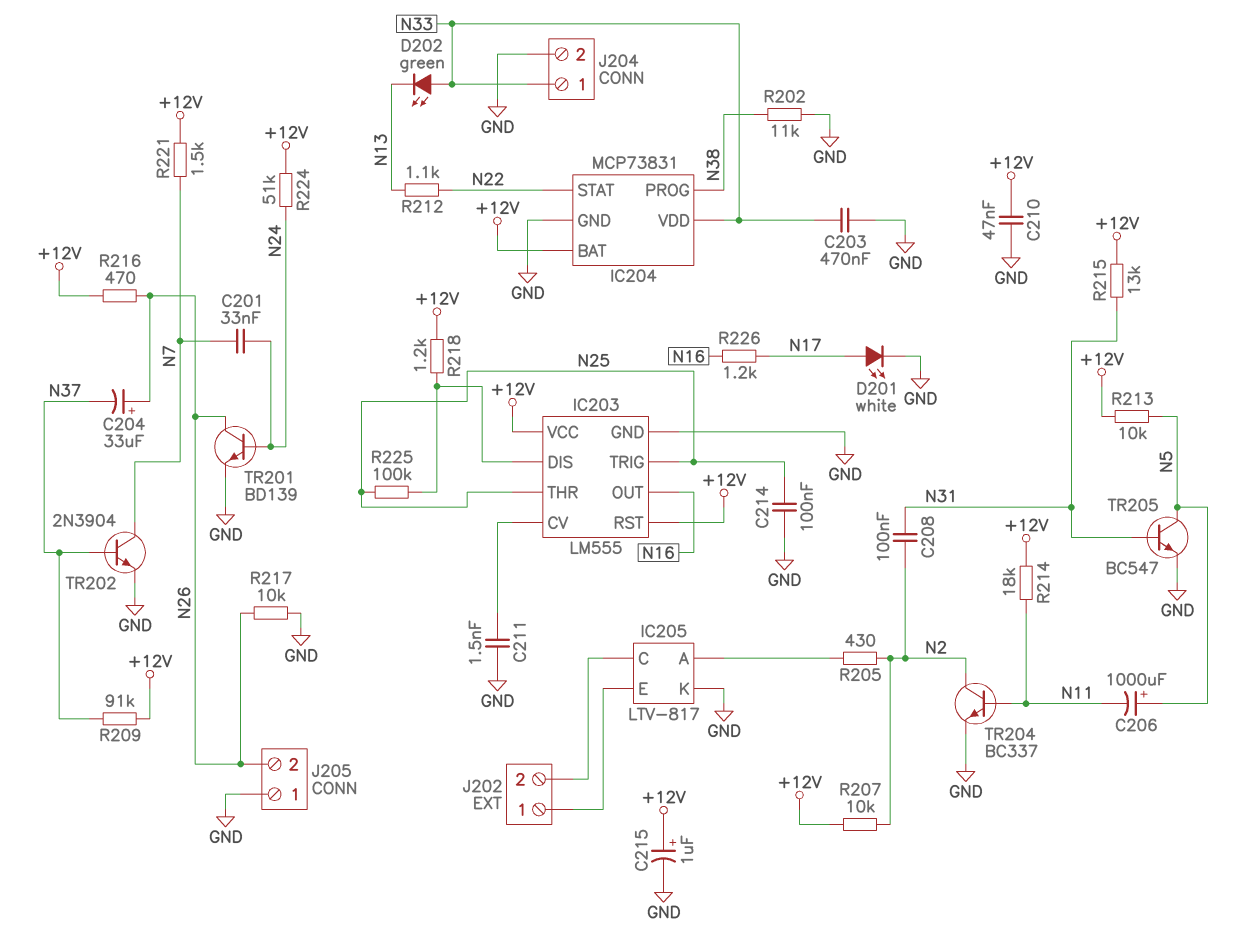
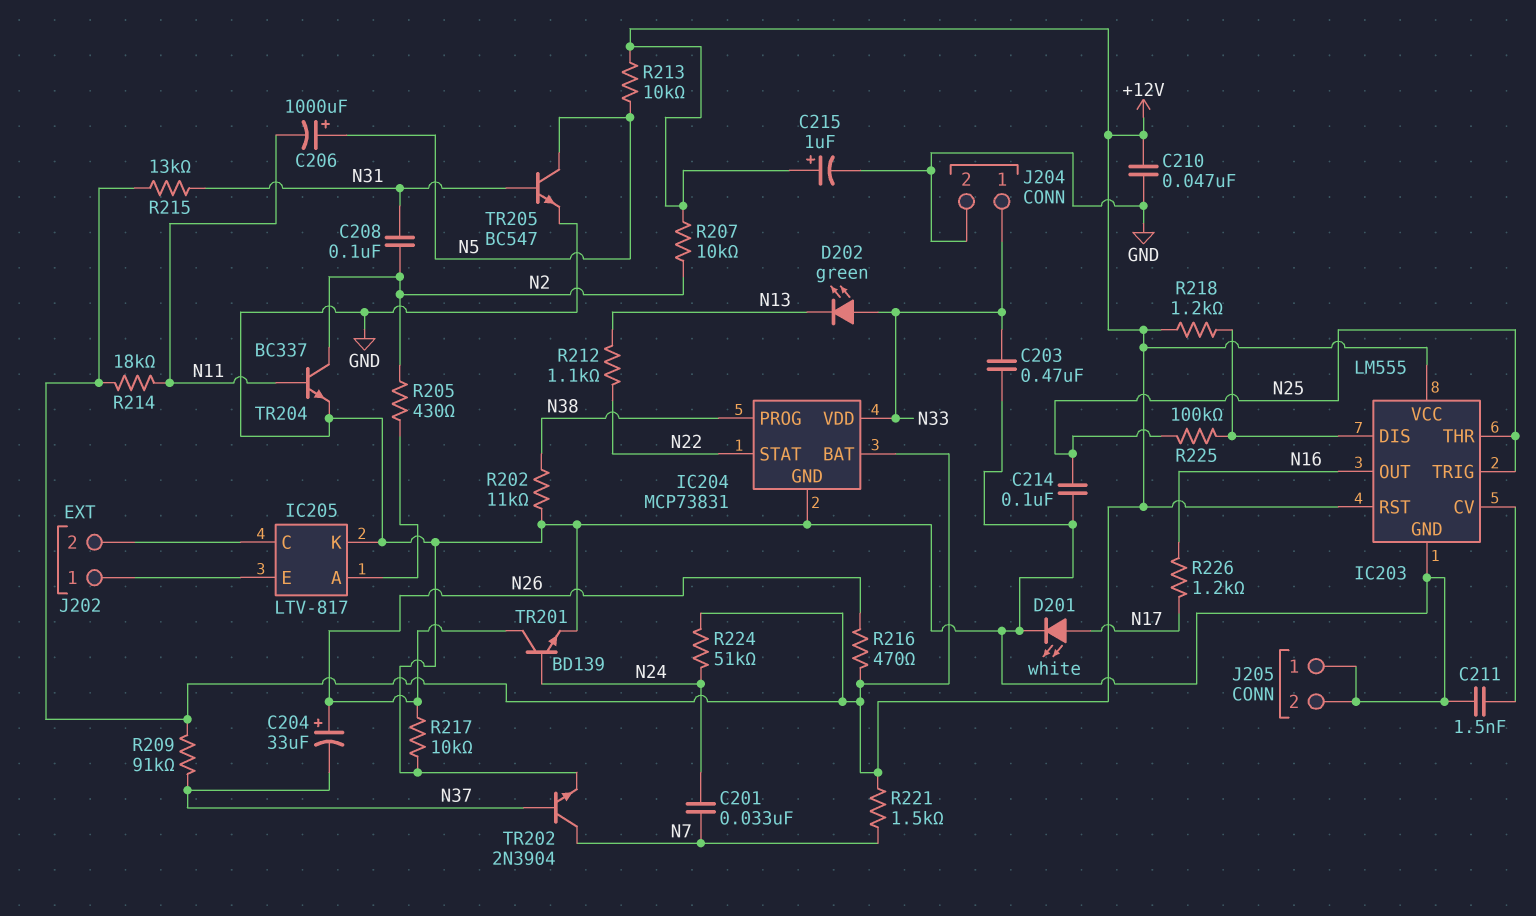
J205 pin 2: N26 -> GND

